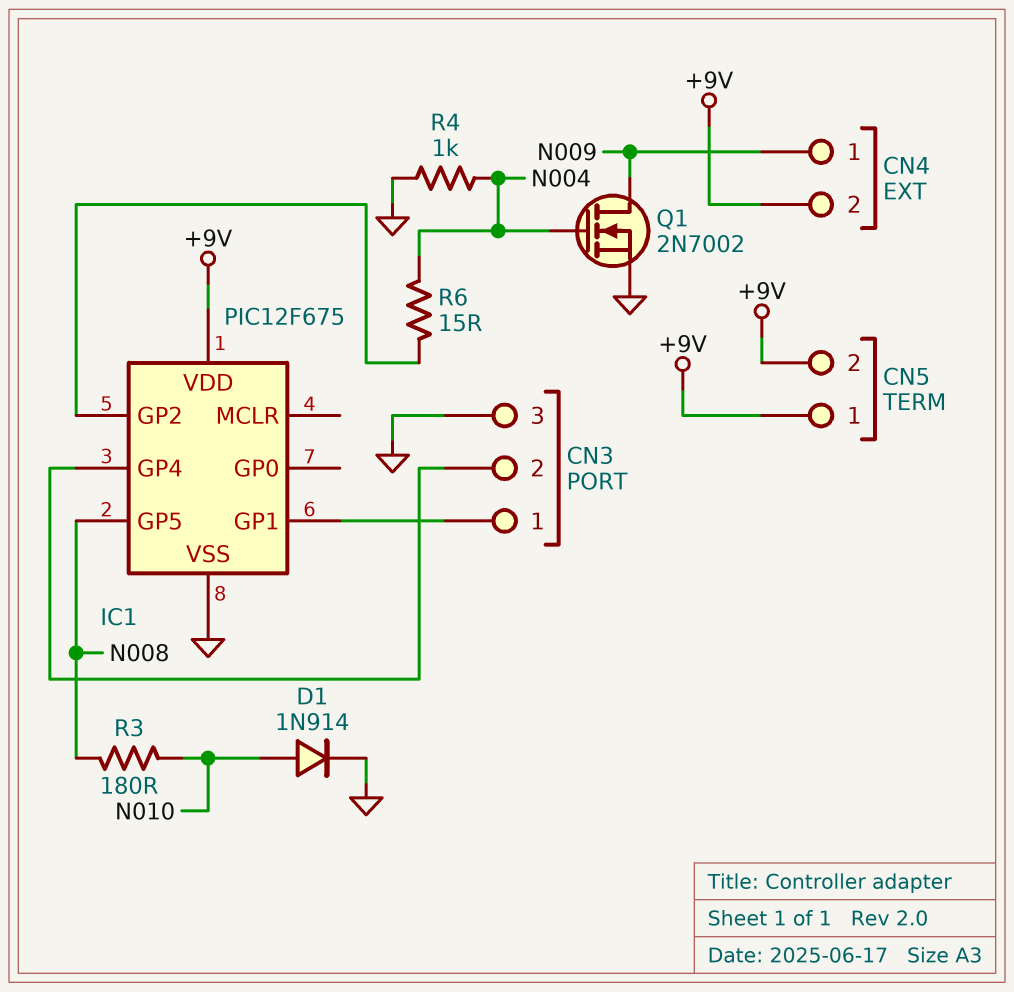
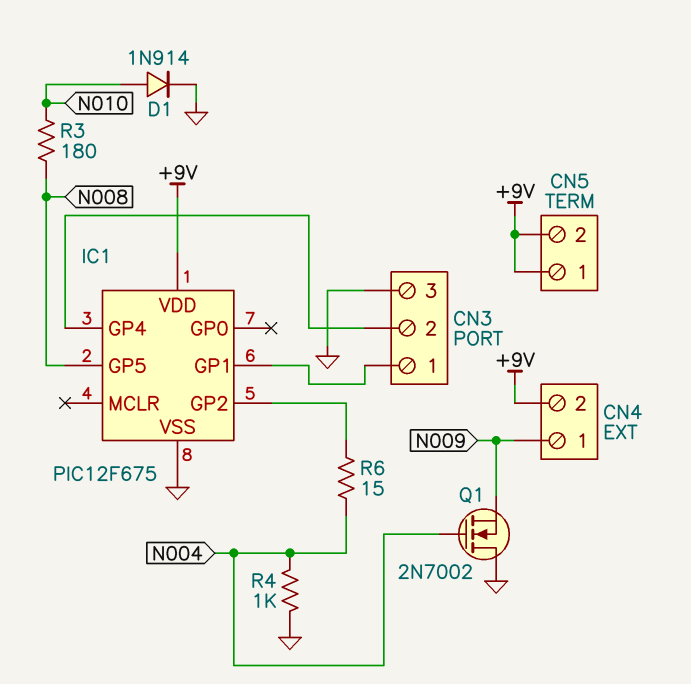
Q1: NMOS 2N7002 (G N004, D N009, S GND) -> NMOS 2N7002 (G N004, D GND, S N009)

